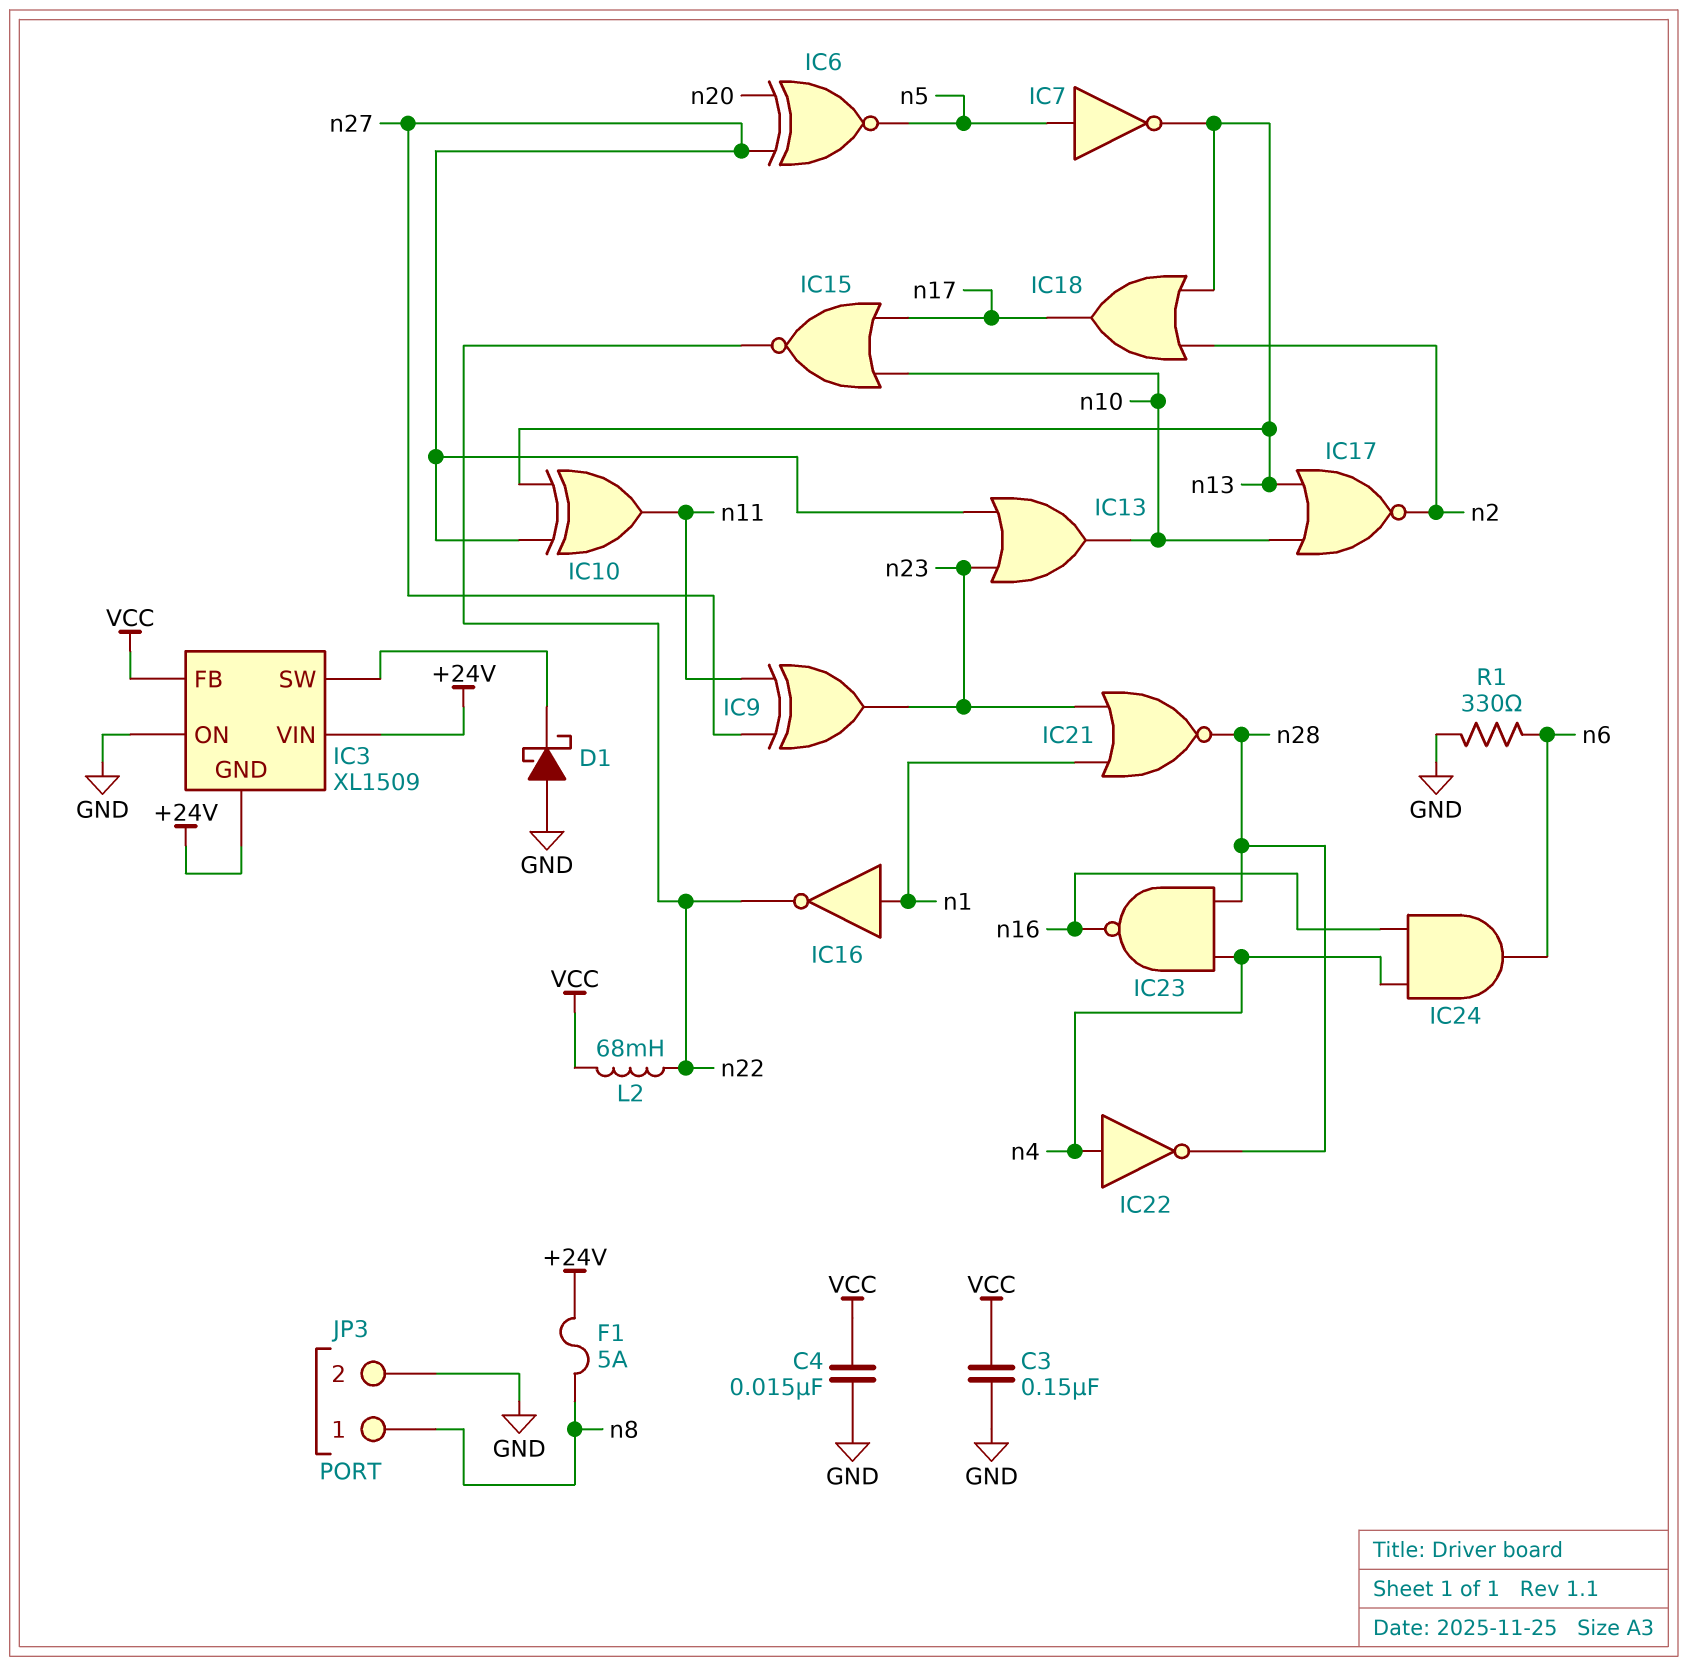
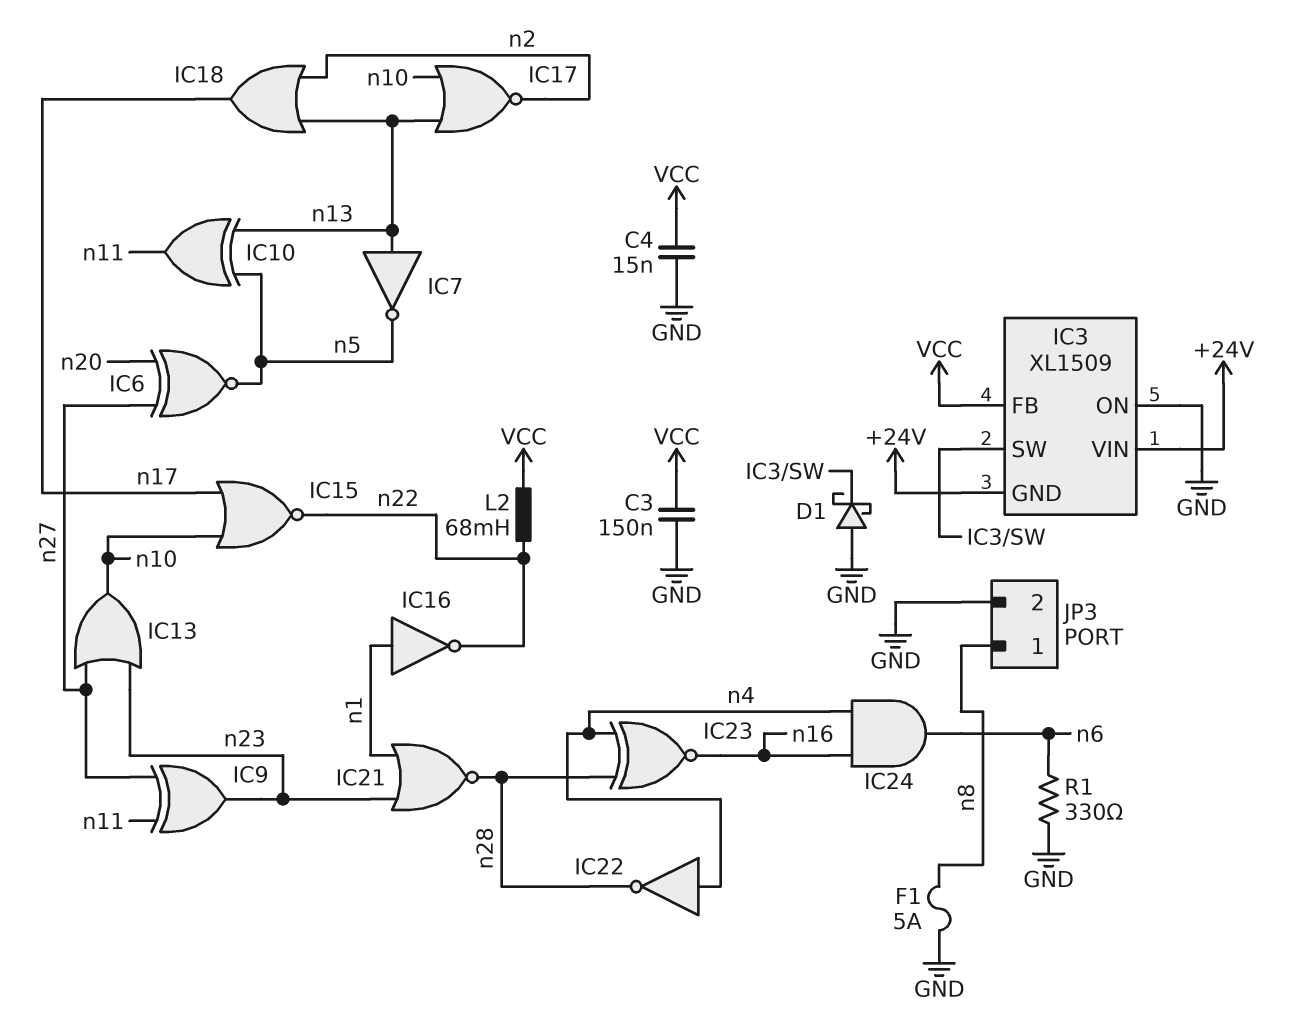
F1: 5A (+24V, n8) -> 5A (GND, n8)
IC7: NOT (in n5, out n13) -> NOT (in n13, out n5)
IC10: XOR (in n13, in n27, out n11) -> XOR (in n5, in n13, out n11)
IC23: NAND (in n4, in n28, out n16) -> XNOR (in n4, in n28, out n16)

